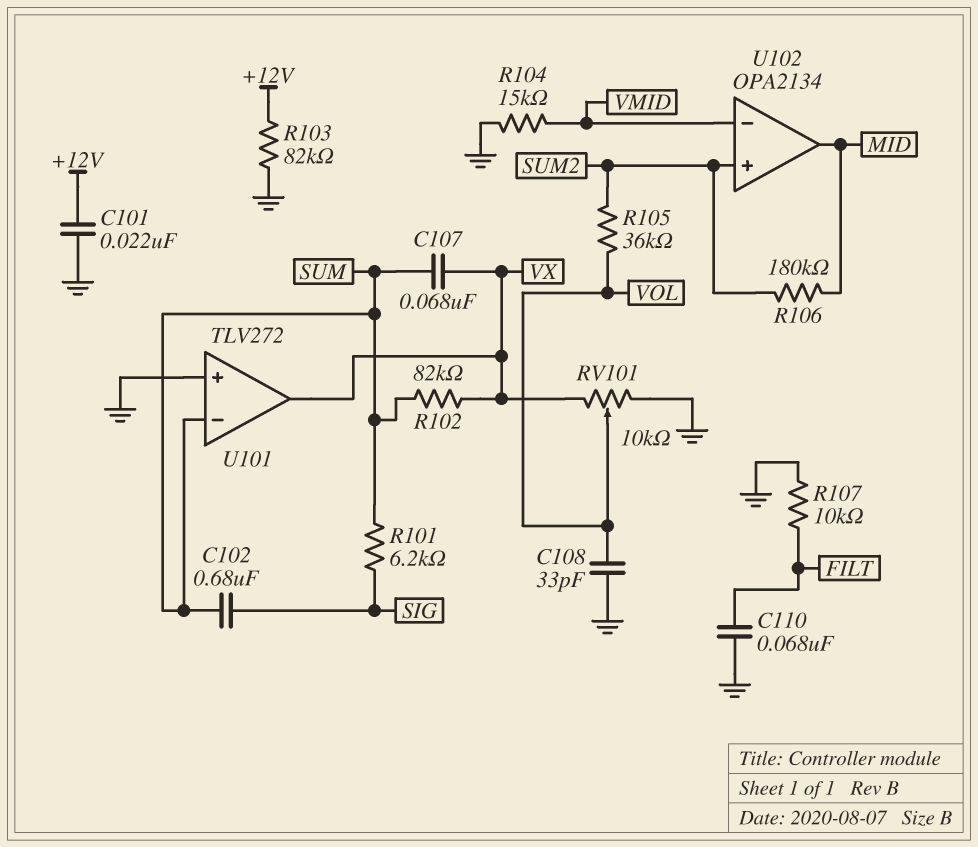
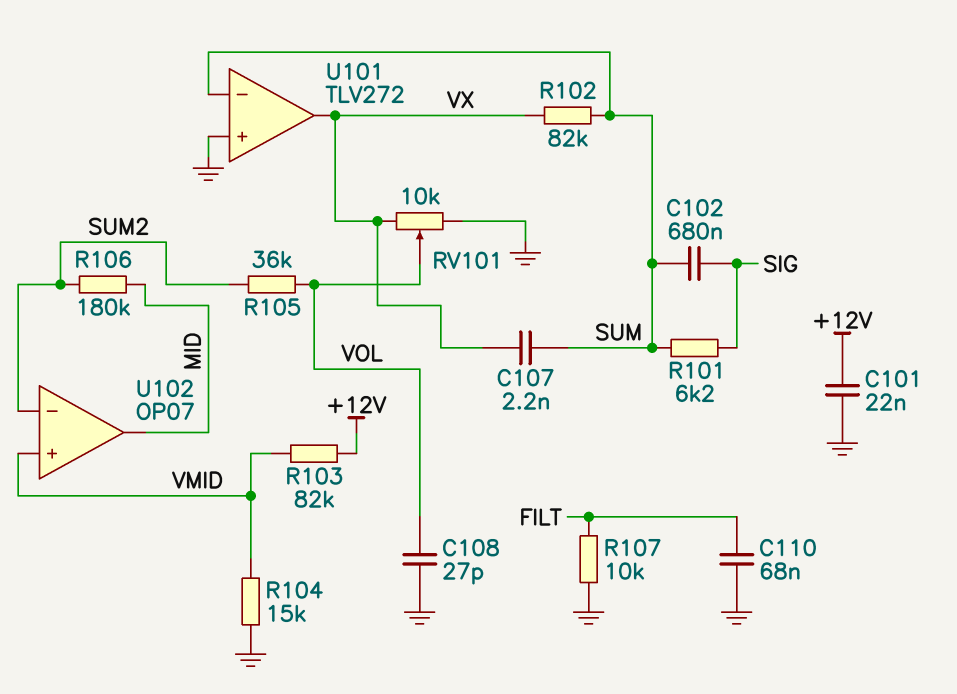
C107: 68nF (SUM, VX) -> 2.2nF (SUM, VX)
C108: 33pF (GND, VOL) -> 27pF (GND, VOL)
R103: 82k (+12V, GND) -> 82k (+12V, VMID)
U102: OPA2134 -> OP07
U102 pin in+: SUM2 -> VMID
U102 pin in-: VMID -> SUM2

